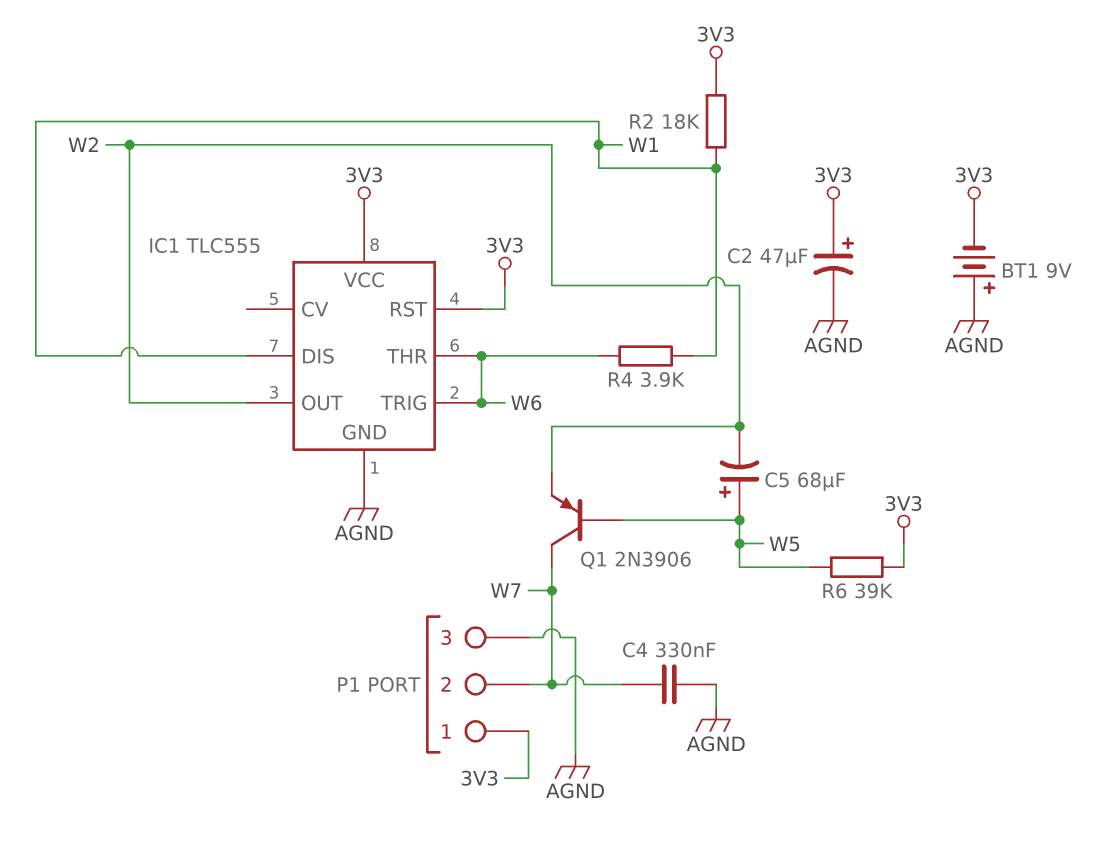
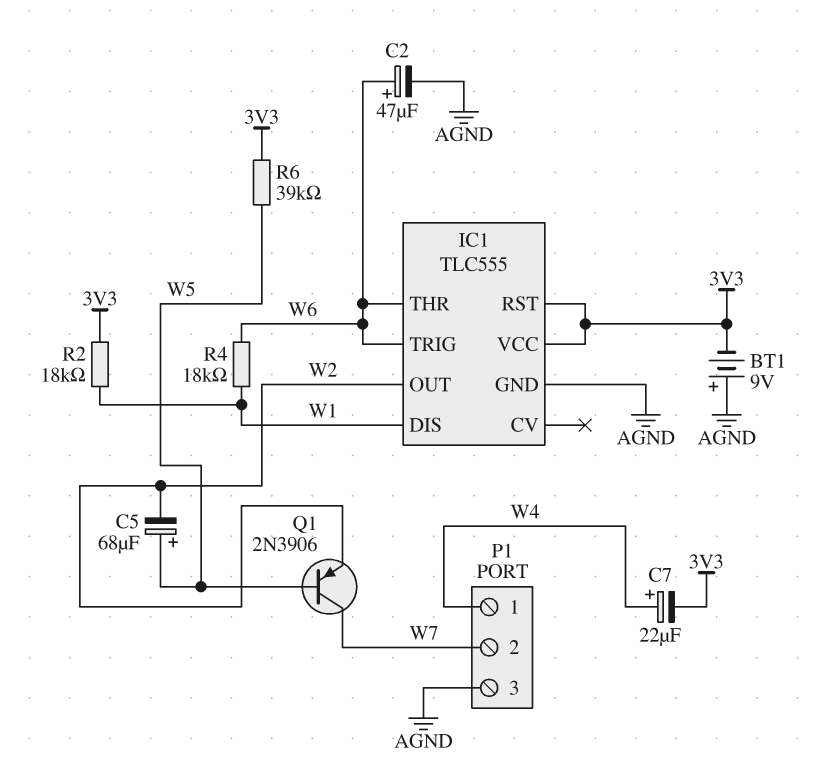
C2: 47uF (plus 3V3, minus AGND) -> 47uF (plus W6, minus AGND)
C4: 330nF (AGND, W7) -> none
C7: none -> 22uF (plus W4, minus 3V3)
P1 pin 1: 3V3 -> W4
R4: 3.9k (W1, W6) -> 18k (W1, W6)

